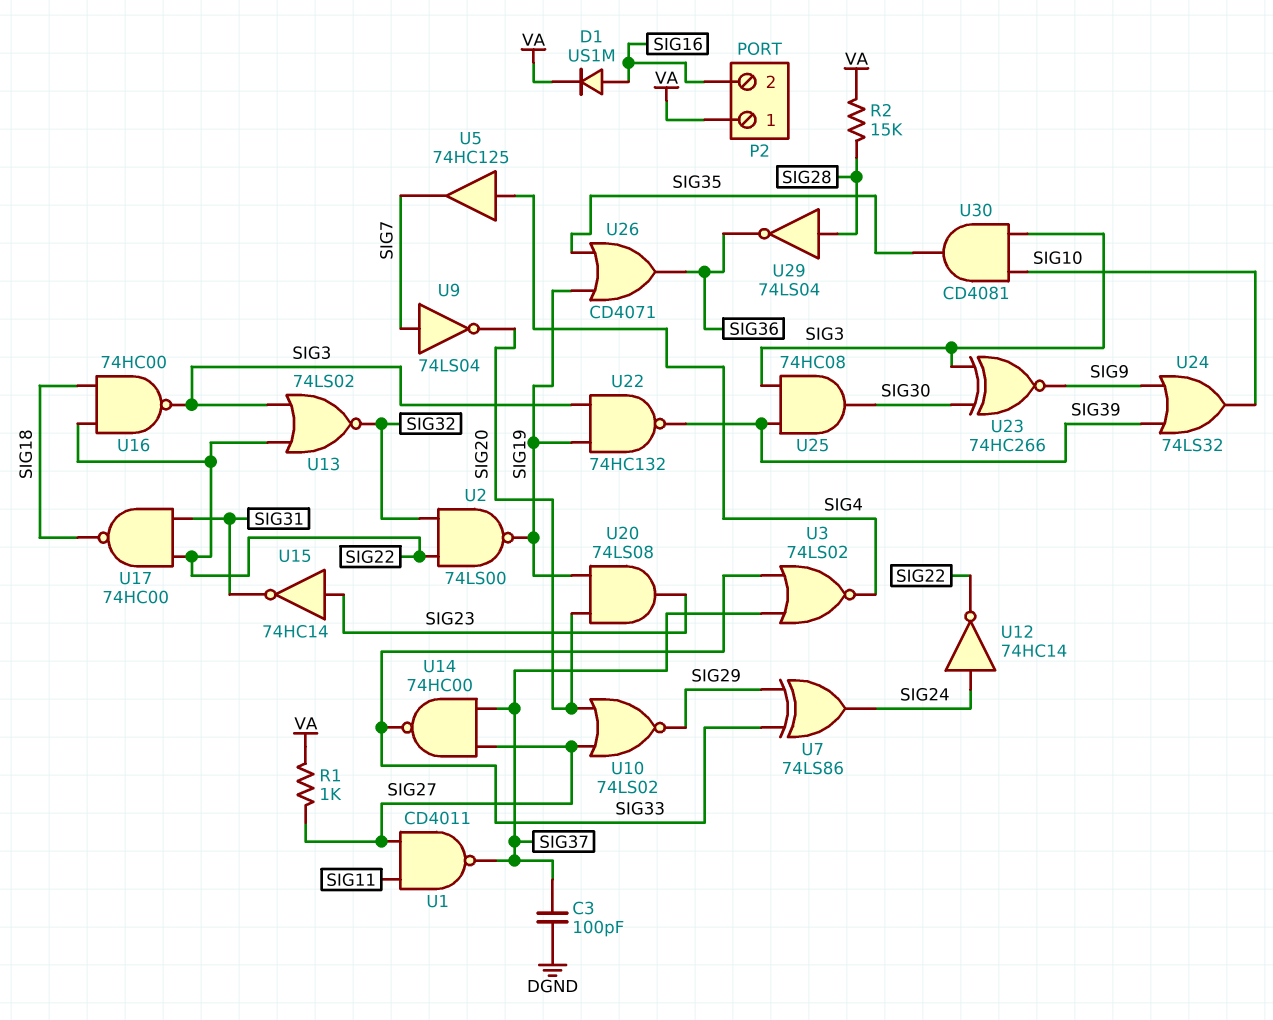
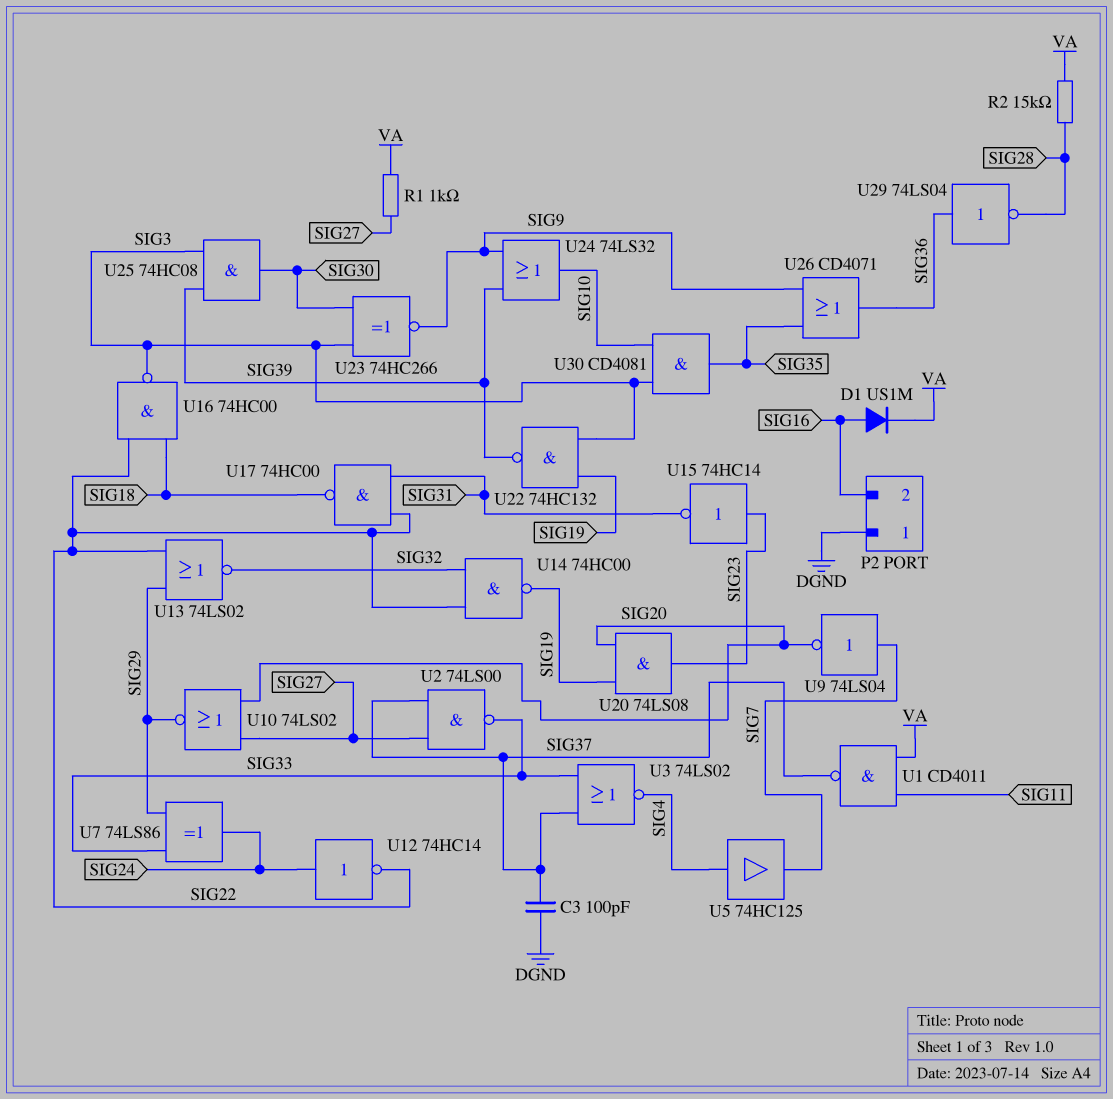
P2 pin 1: VA -> DGND
U1: NAND CD4011 (in SIG11, in SIG27, out SIG37) -> NAND CD4011 (in SIG11, in VA, out SIG37)
U2: NAND 74LS00 (in SIG22, in SIG32, out SIG19) -> NAND 74LS00 (in SIG27, in SIG37, out SIG33)
U13: NOR 74LS02 (in SIG3, in SIG22, out SIG32) -> NOR 74LS02 (in SIG22, in SIG29, out SIG32)
U14: NAND 74HC00 (in SIG27, in SIG37, out SIG33) -> NAND 74HC00 (in SIG22, in SIG32, out SIG19)
U26: OR CD4071 (in SIG19, in SIG35, out SIG36) -> OR CD4071 (in SIG9, in SIG35, out SIG36)
U29: NOT 74LS04 (in SIG28, out SIG36) -> NOT 74LS04 (in SIG36, out SIG28)

